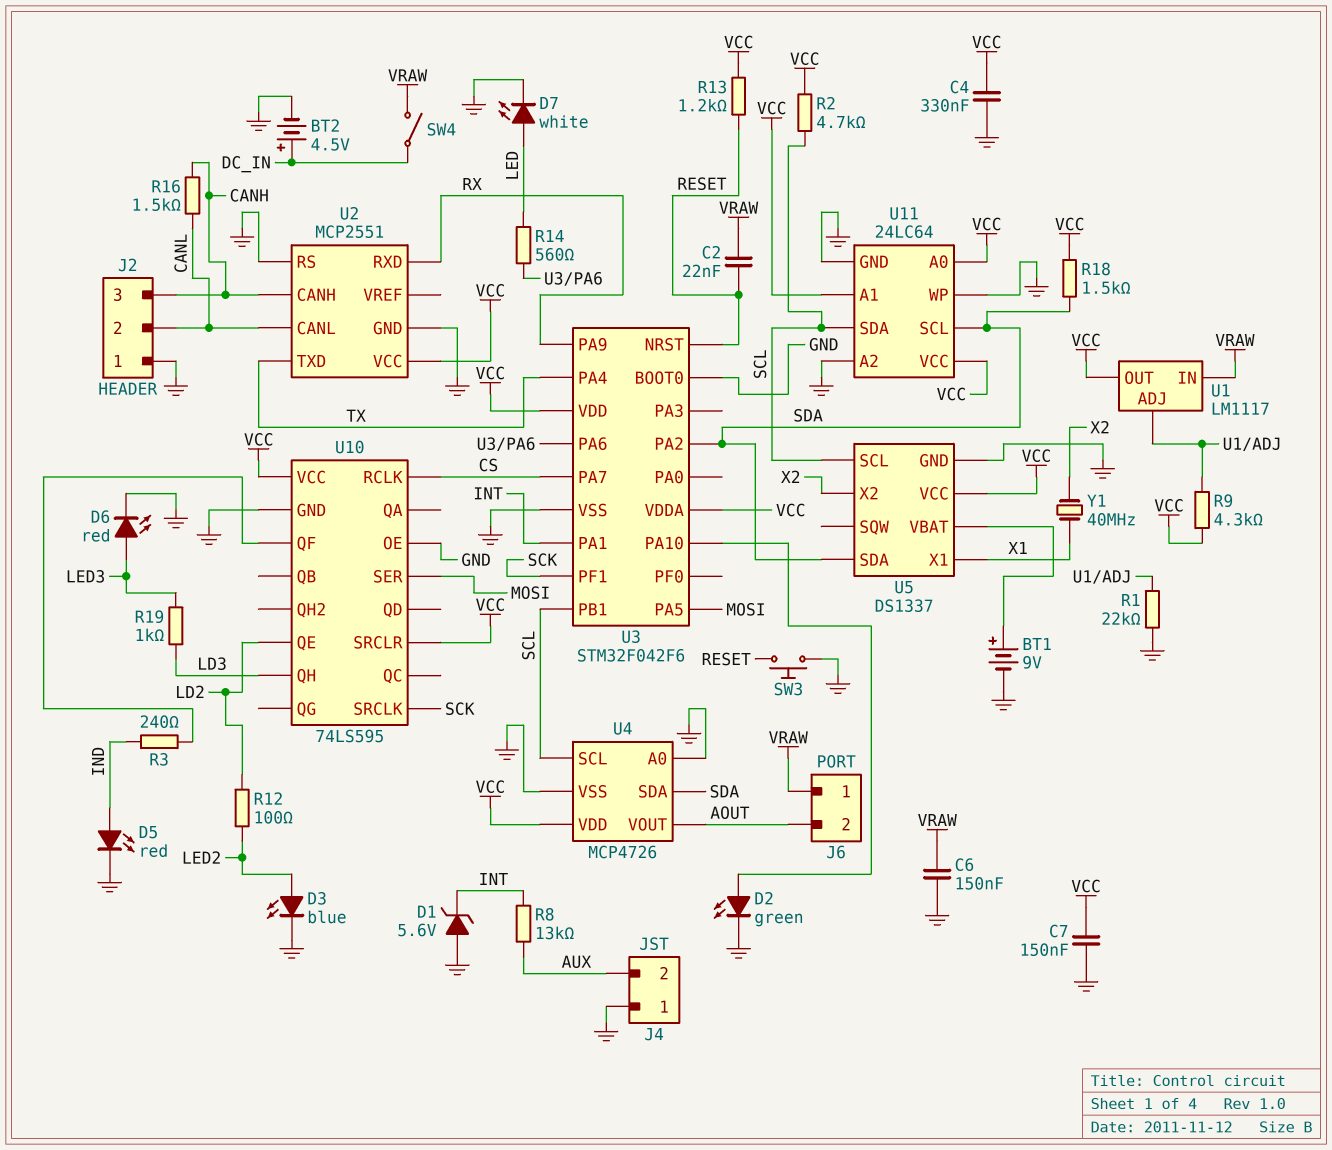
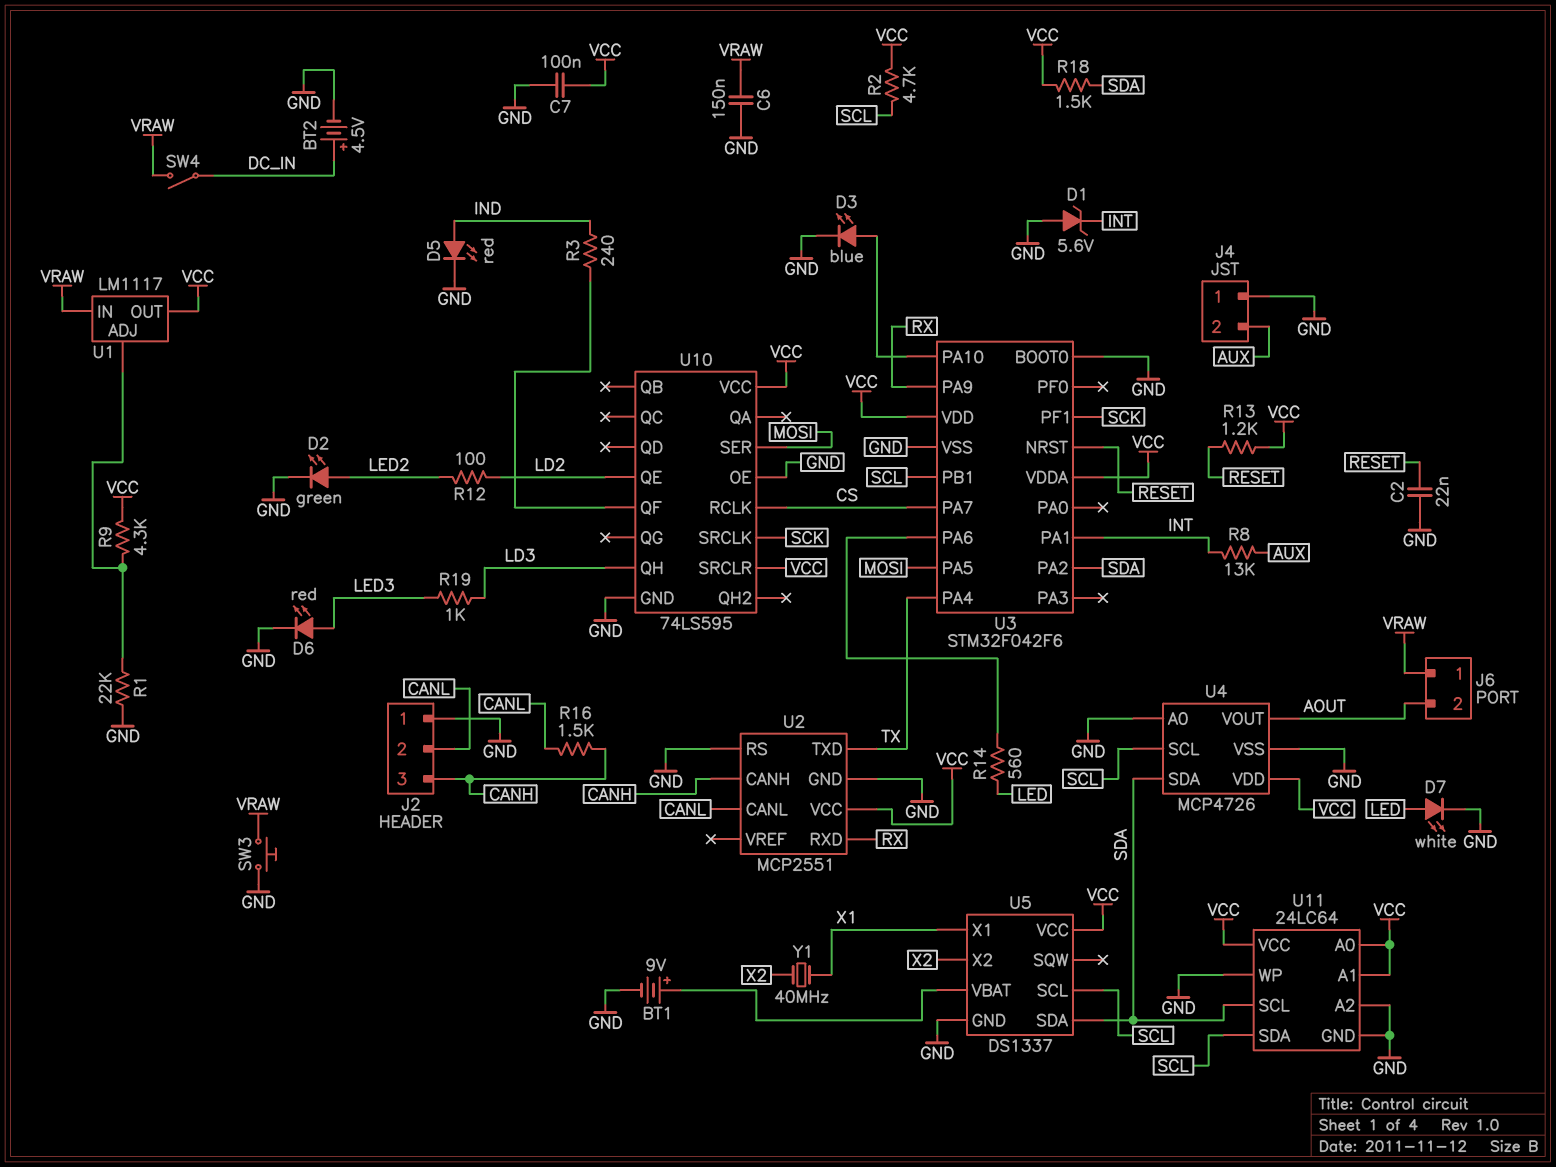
C2: 22nF (RESET, VRAW) -> 22nF (GND, RESET)
C4: 330nF (GND, VCC) -> none
C7: 150nF (GND, VCC) -> 100nF (GND, VCC)
D2: LED green (A U3/PA10, K GND) -> LED green (A LED2, K GND)
D3: LED blue (A LED2, K GND) -> LED blue (A U3/PA10, K GND)
SW3: button (GND, RESET) -> button (GND, VRAW)

